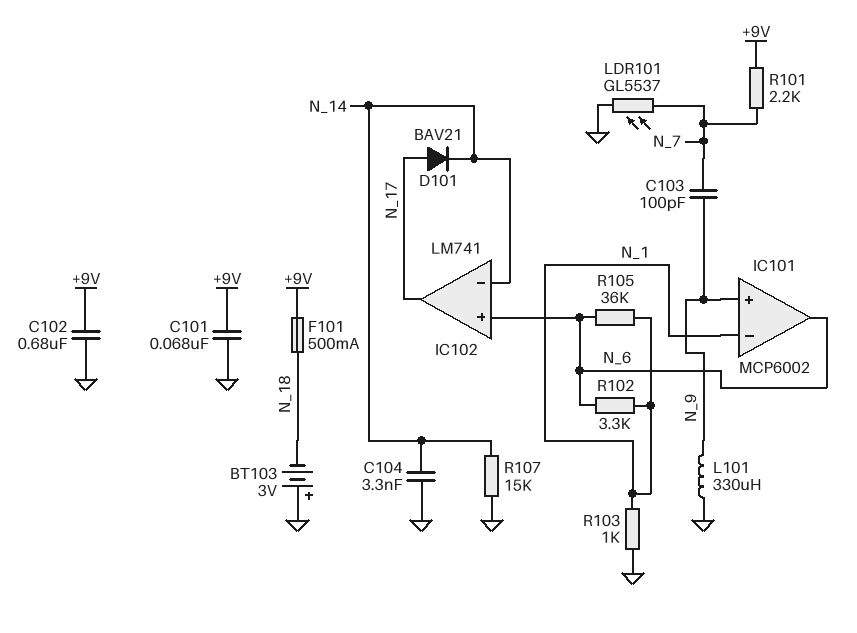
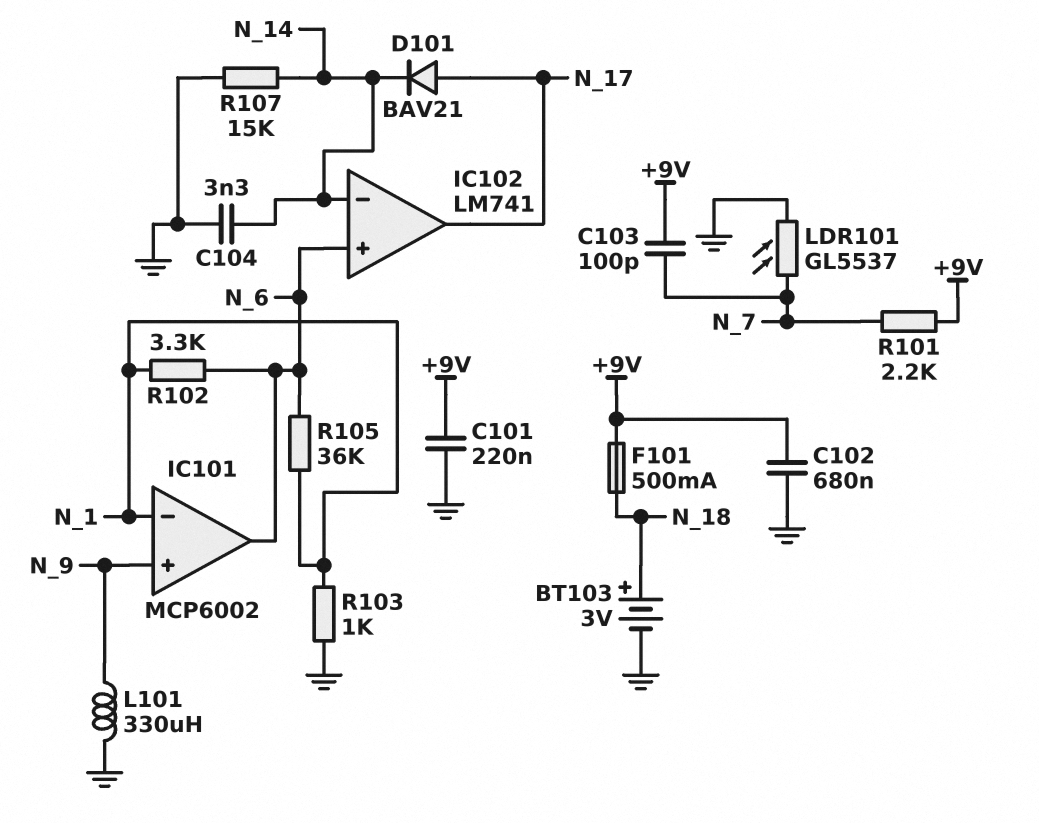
BT103: 3V (plus GND, minus N_18) -> 3V (plus N_18, minus GND)
C101: 68nF (+9V, GND) -> 220nF (+9V, GND)
C103: 100pF (N_7, N_9) -> 100pF (+9V, N_7)

